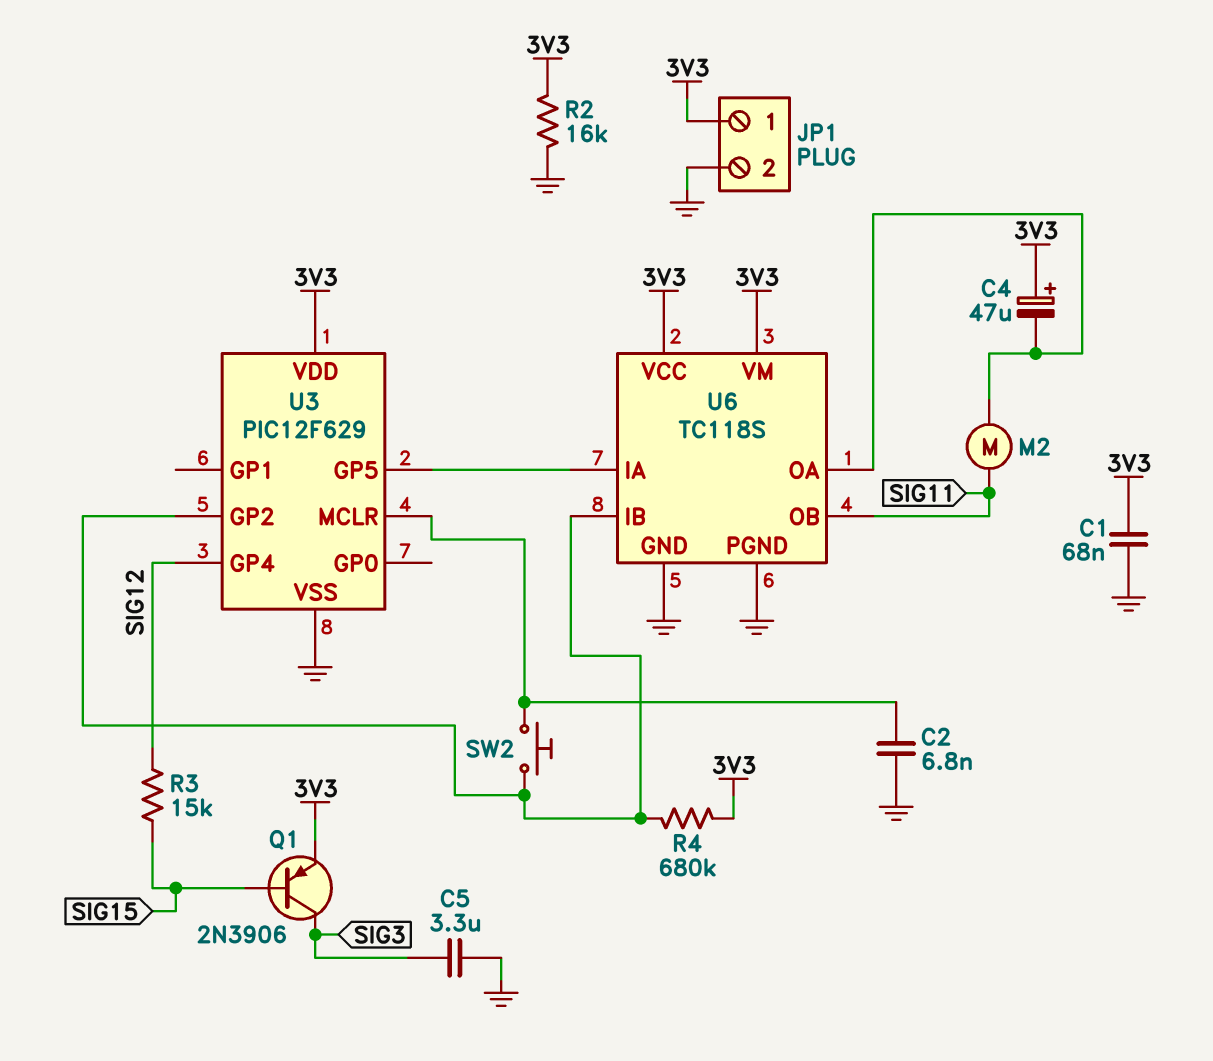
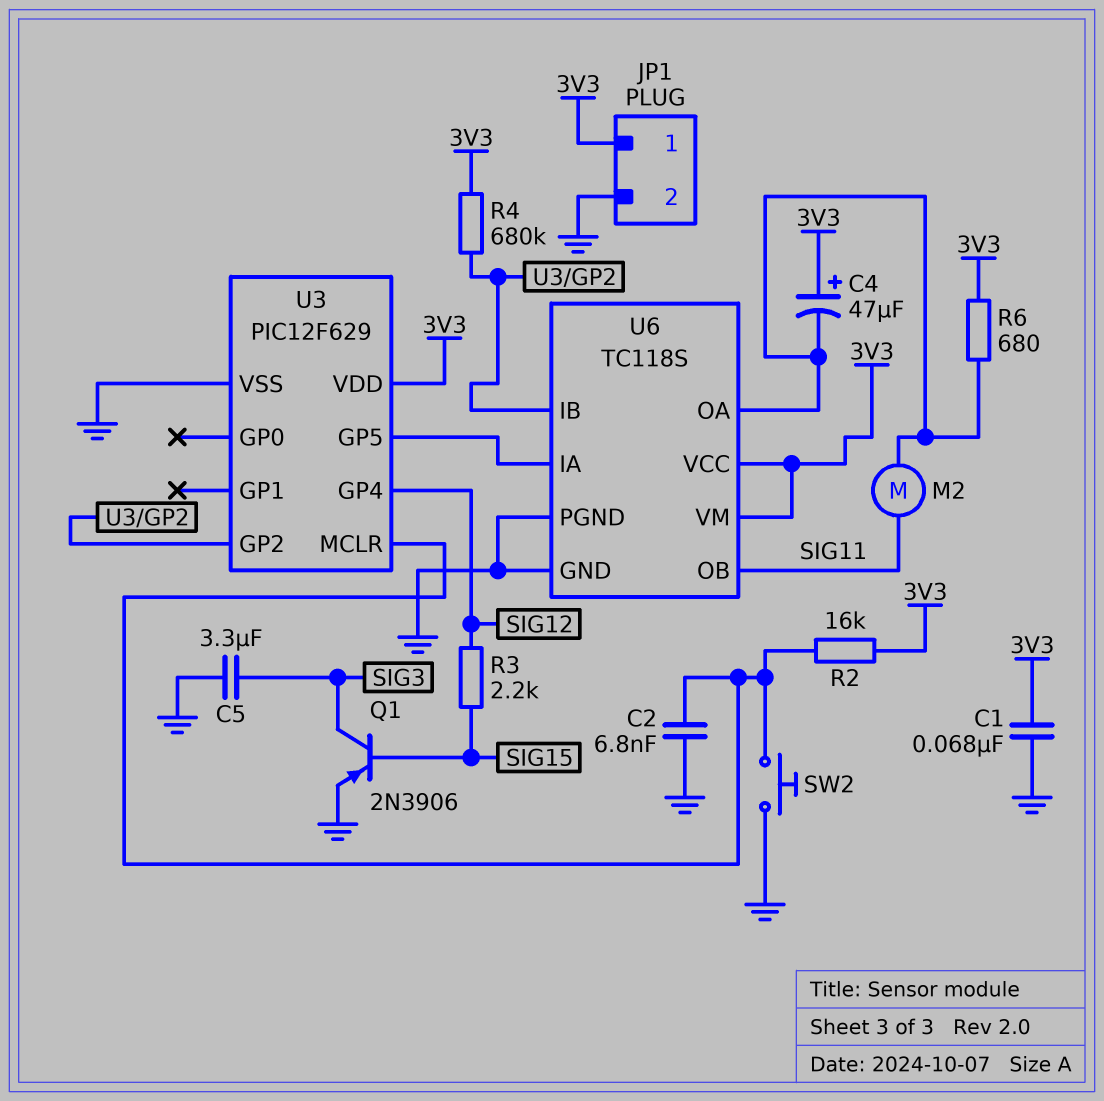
Q1: PNP 2N3906 (B SIG15, C SIG3, E 3V3) -> PNP 2N3906 (B SIG15, C SIG3, E GND)
R2: 16k (3V3, GND) -> 16k (3V3, U3/MCLR)
R3: 15k (SIG12, SIG15) -> 2.2k (SIG12, SIG15)
R6: none -> 680 (3V3, U6/OA)
SW2: button (U3/GP2, U3/MCLR) -> button (GND, U3/MCLR)

